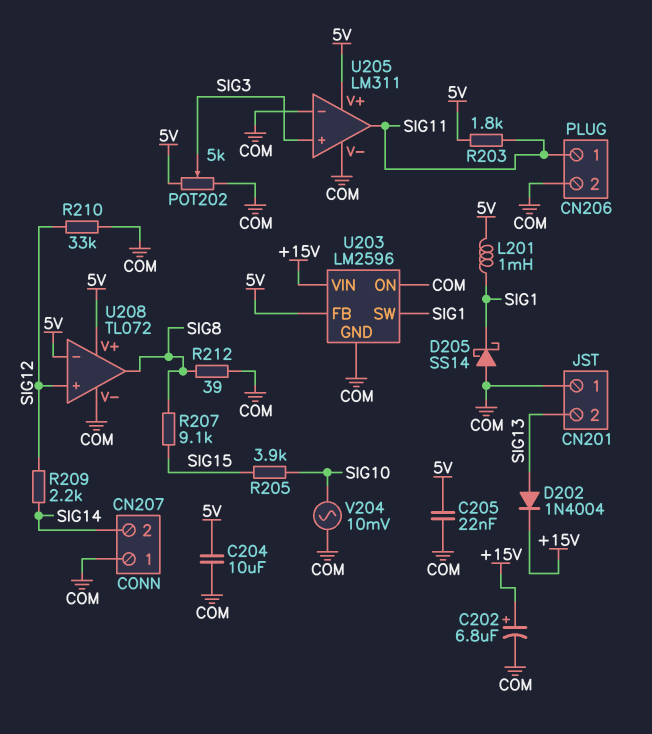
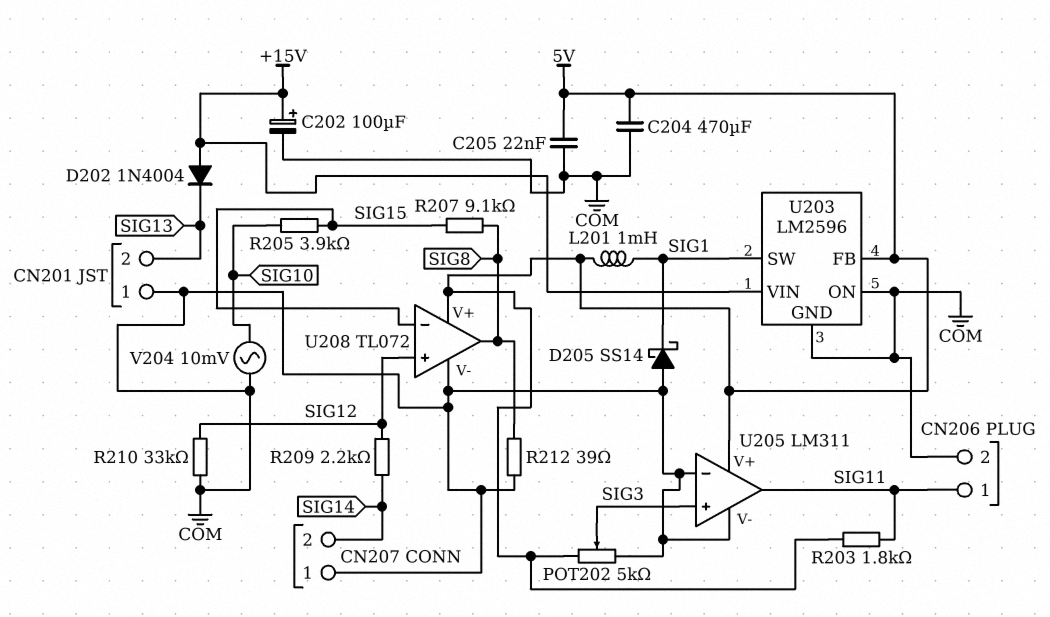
C202: 6.8uF (plus +15V, minus COM) -> 100uF (plus +15V, minus COM)
C204: 10uF (5V, COM) -> 470uF (5V, COM)
D202: diode 1N4004 (A SIG13, K +15V) -> diode 1N4004 (A +15V, K SIG13)
U208 pin in-: 5V -> SIG15

